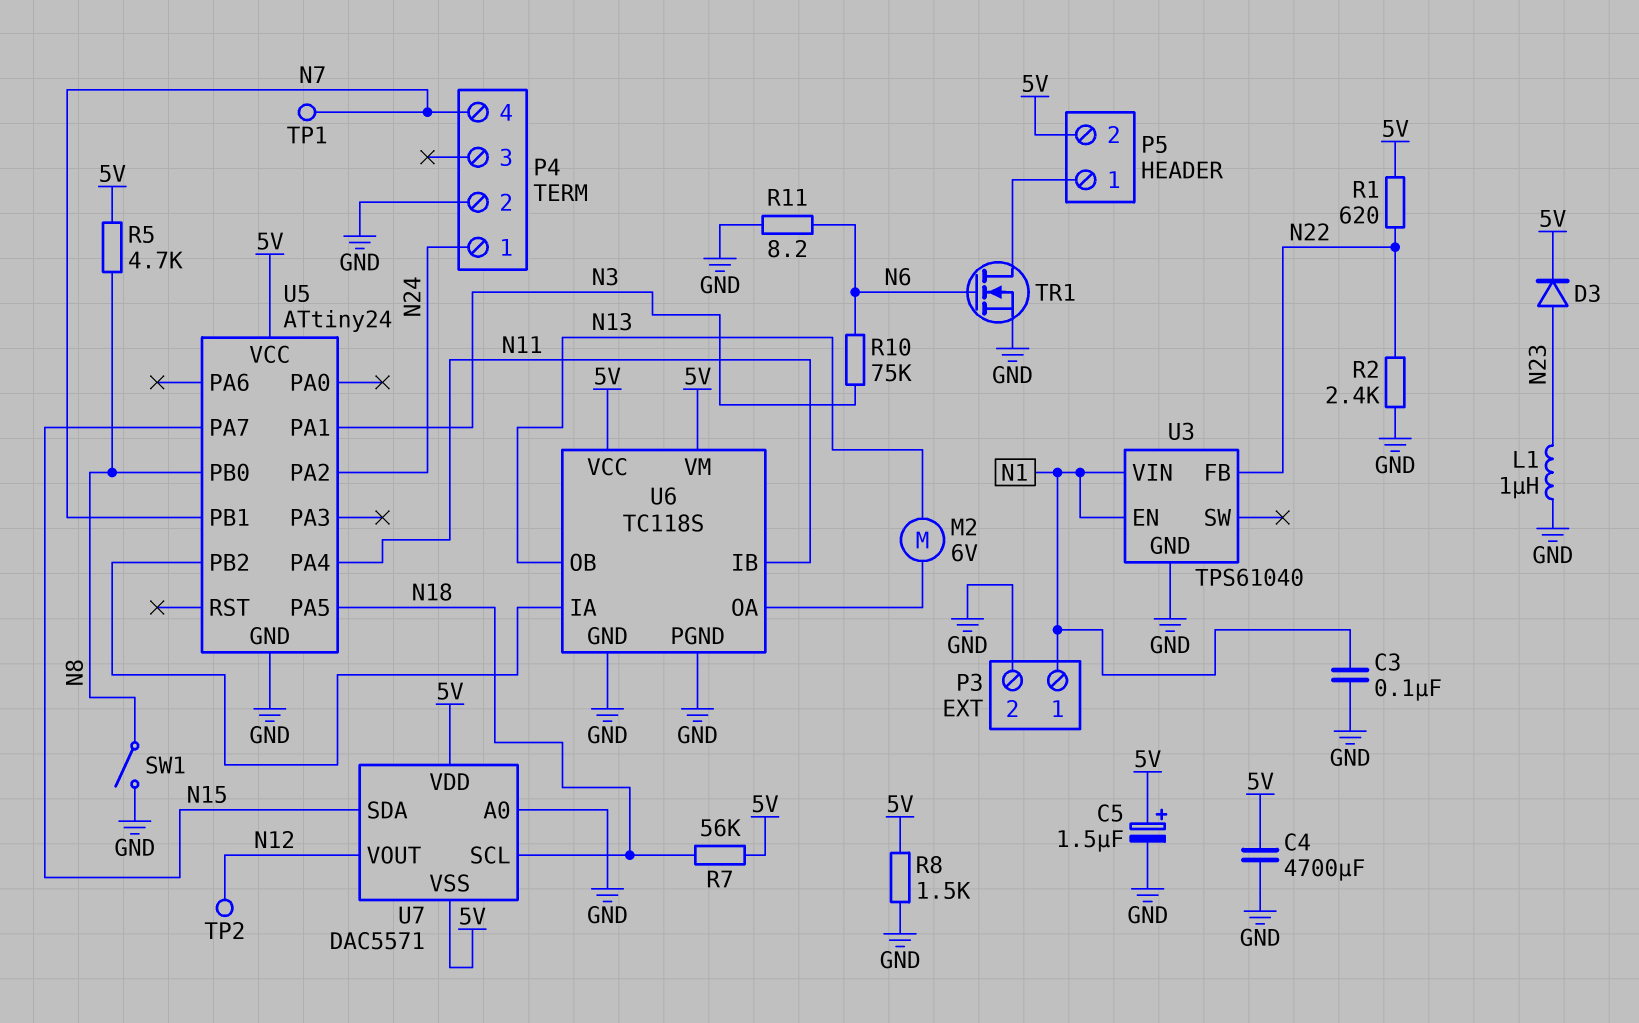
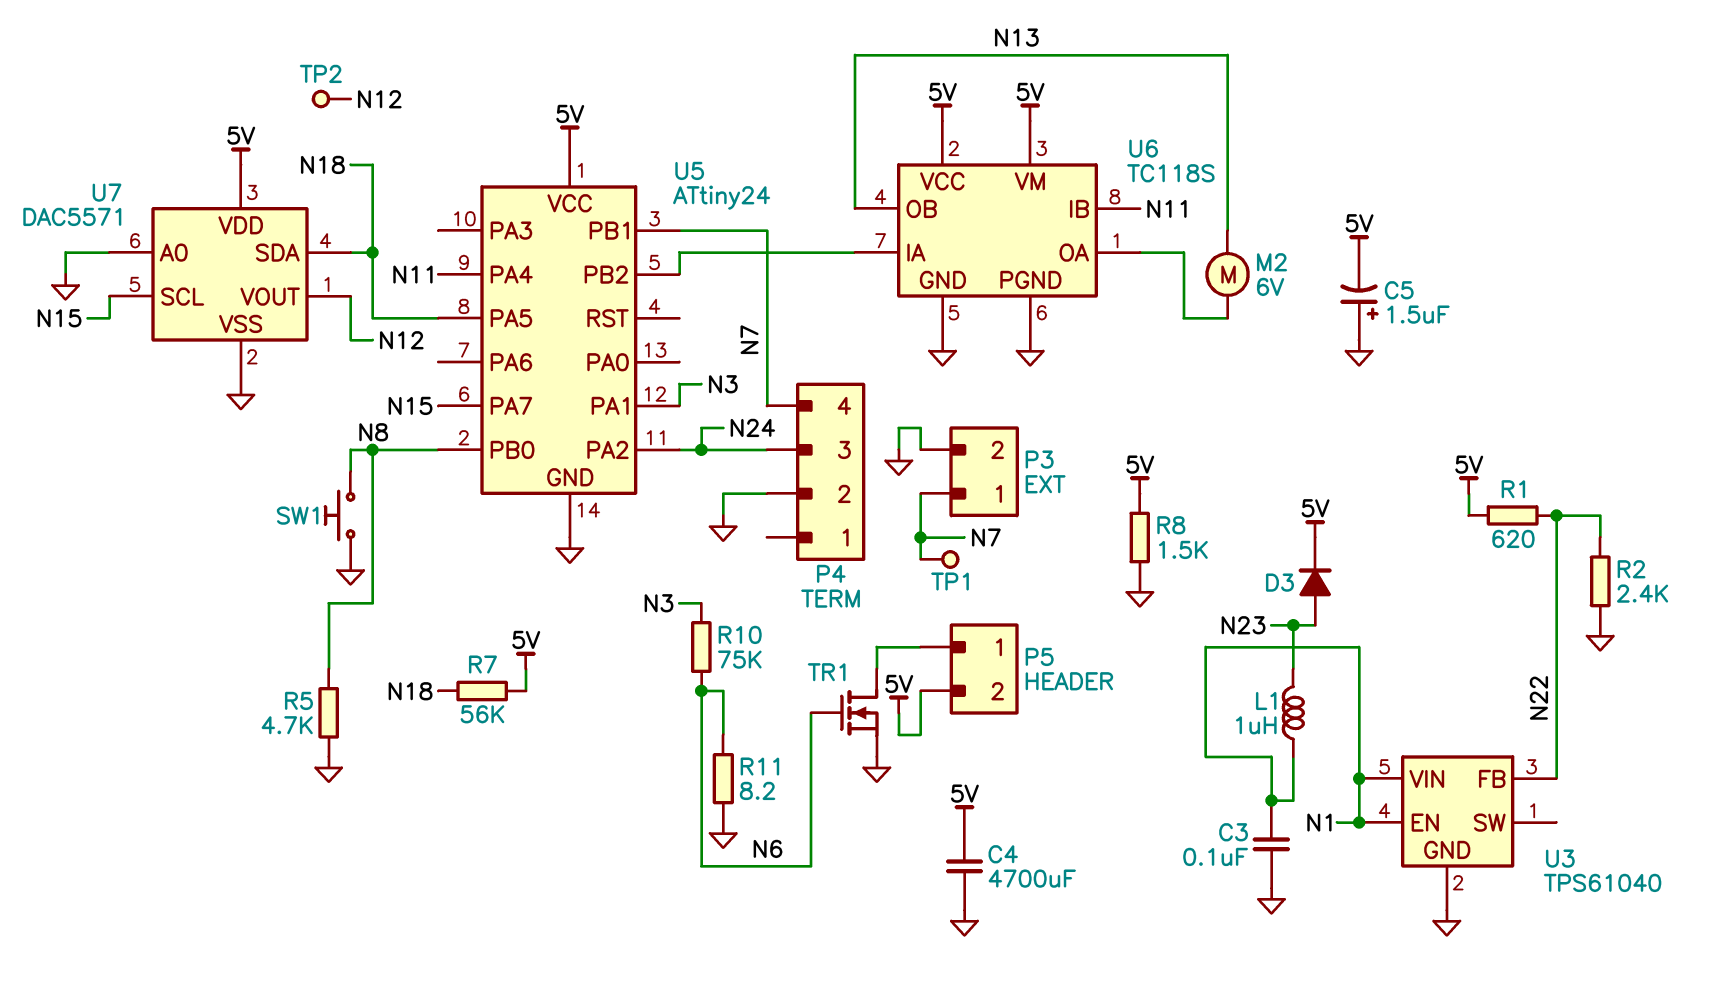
C5: 1.5uF (plus 5V, minus GND) -> 1.5uF (plus GND, minus 5V)
L1: 1uH (GND, N23) -> 1uH (N1, N23)
P3 pin 1: N1 -> N7
P4 pin 1: N24 -> none
P4 pin 3: none -> N24
R5: 4.7k (5V, N8) -> 4.7k (GND, N8)
SW1: switch (GND, N8) -> button (GND, N8)
U7 pin SCL: N18 -> N15
U7 pin SDA: N15 -> N18
U7 pin VSS: 5V -> GND

